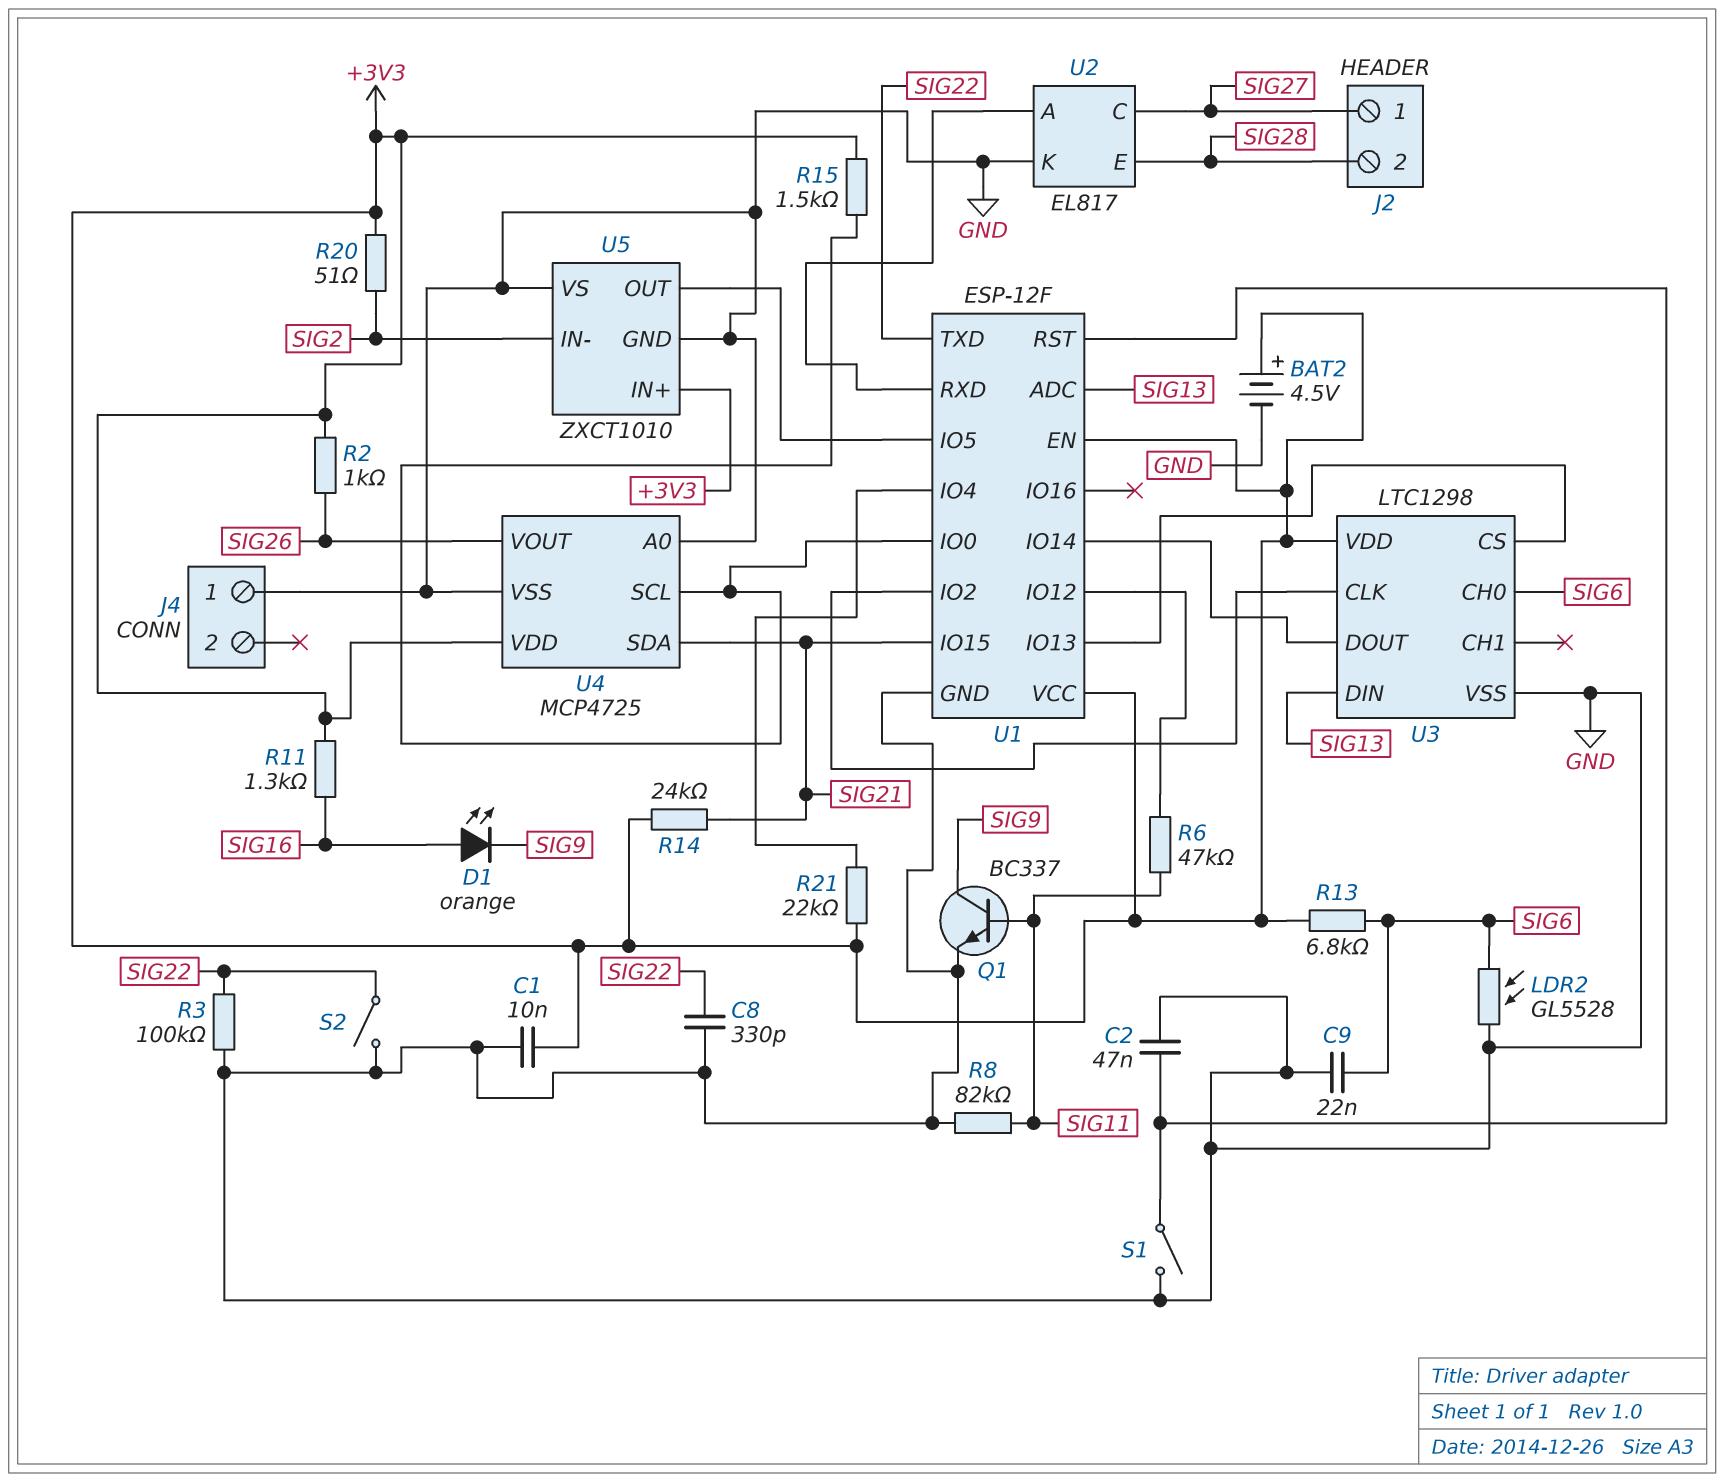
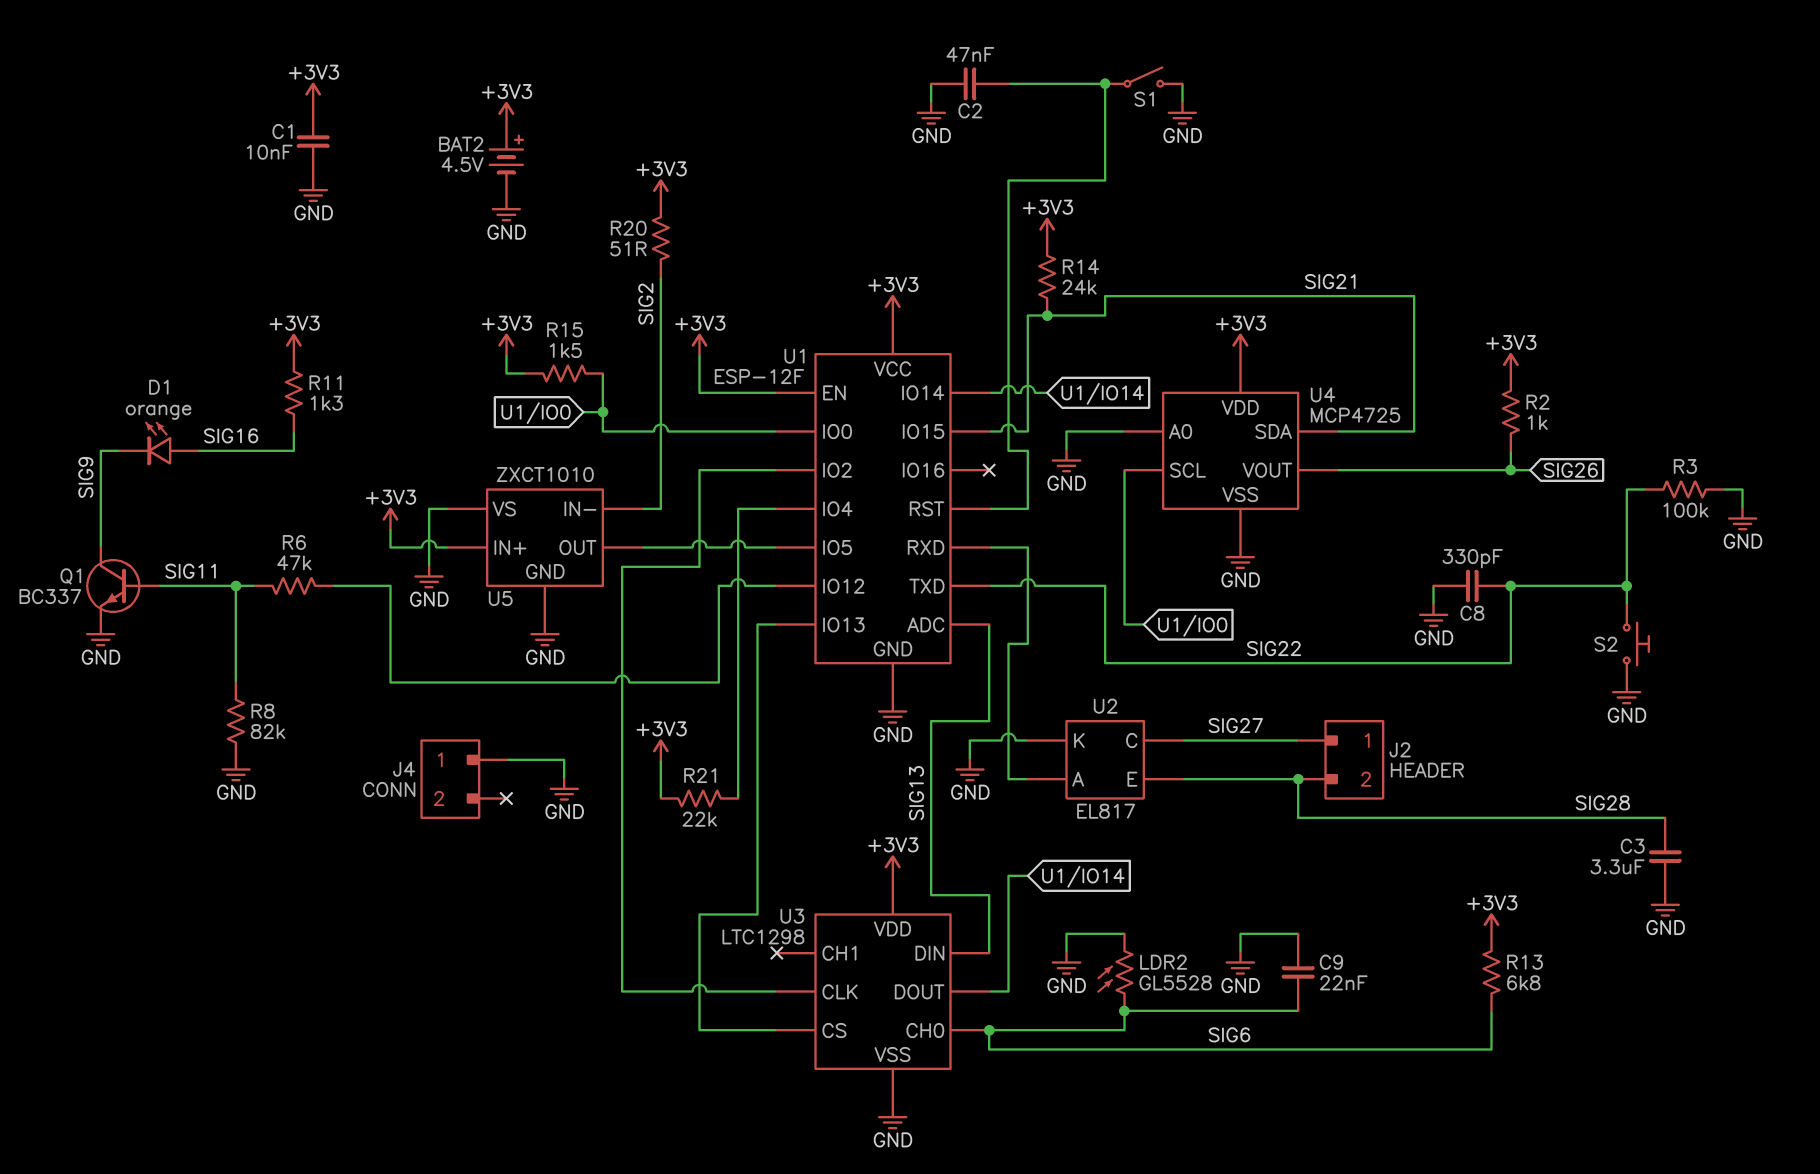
C3: none -> 3.3uF (GND, SIG28)
S2: switch (GND, SIG22) -> button (GND, SIG22)

